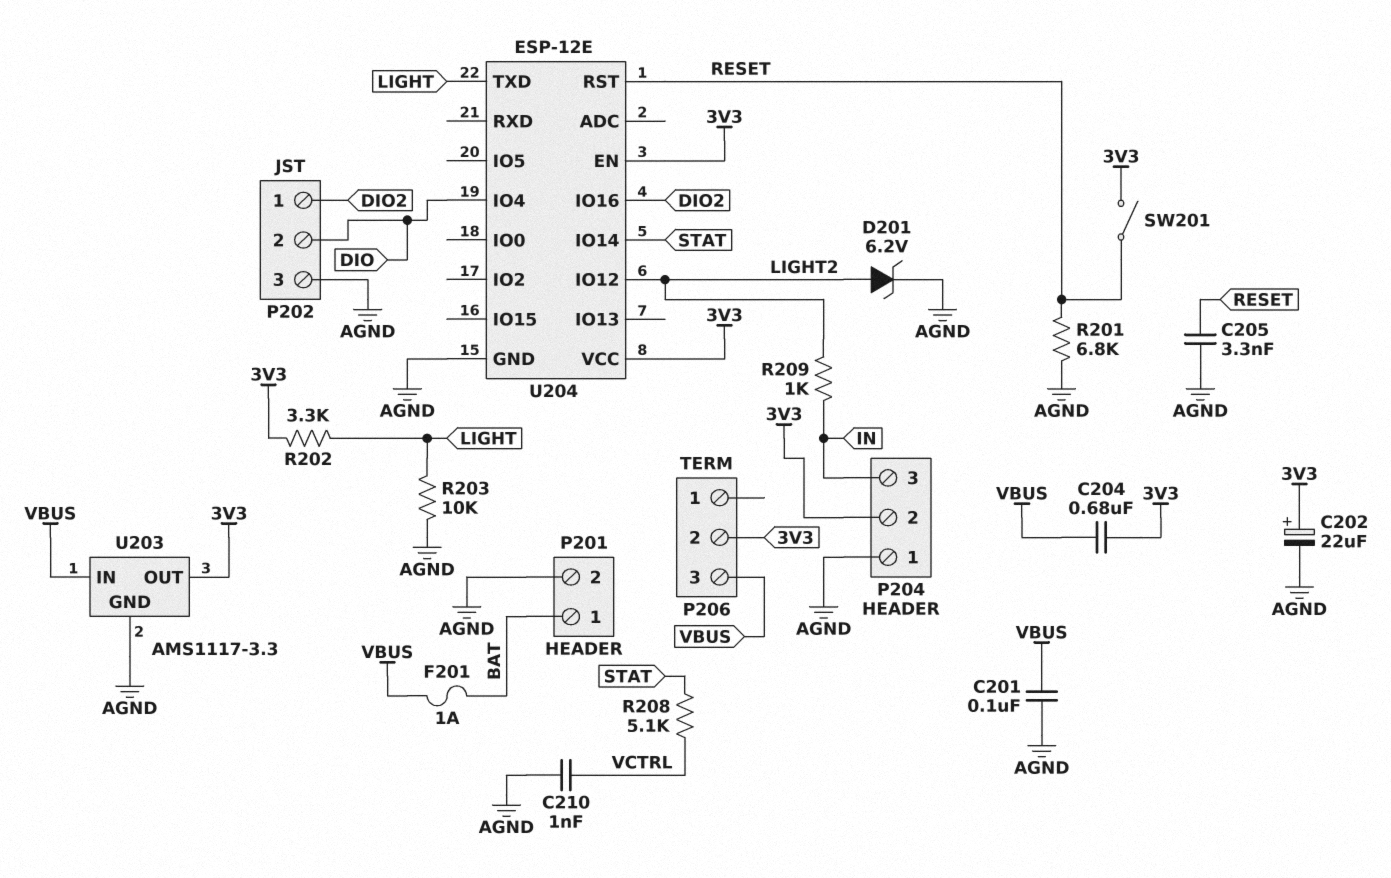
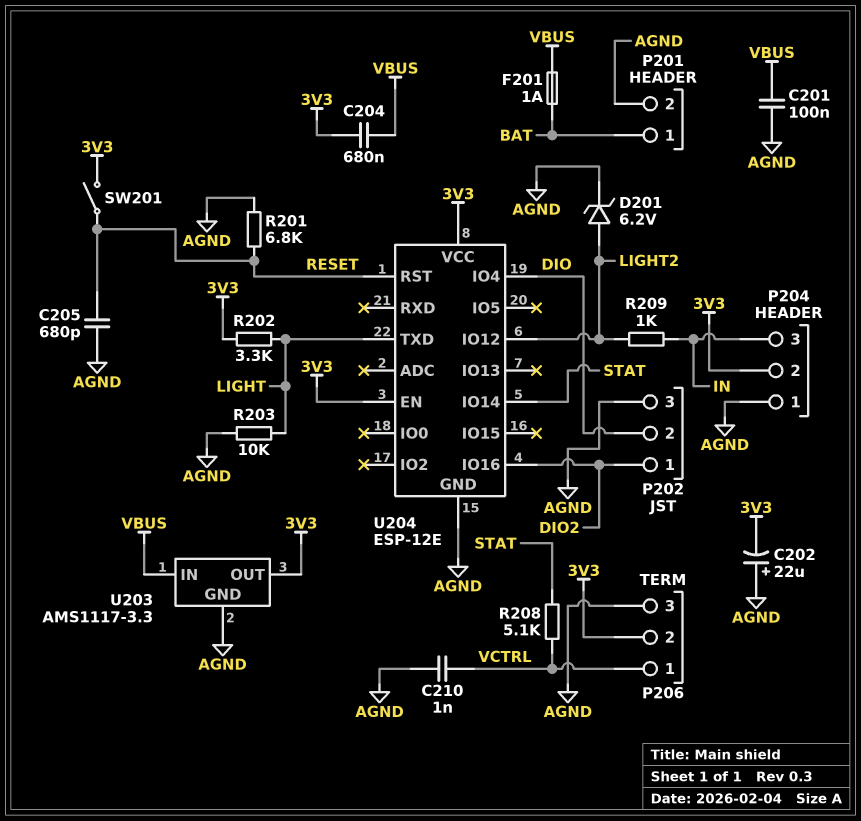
C202: 22uF (plus 3V3, minus AGND) -> 22uF (plus AGND, minus 3V3)
C205: 3.3nF (AGND, RESET) -> 680pF (AGND, RESET)
P206 pin 1: none -> VCTRL
P206 pin 3: VBUS -> AGND

